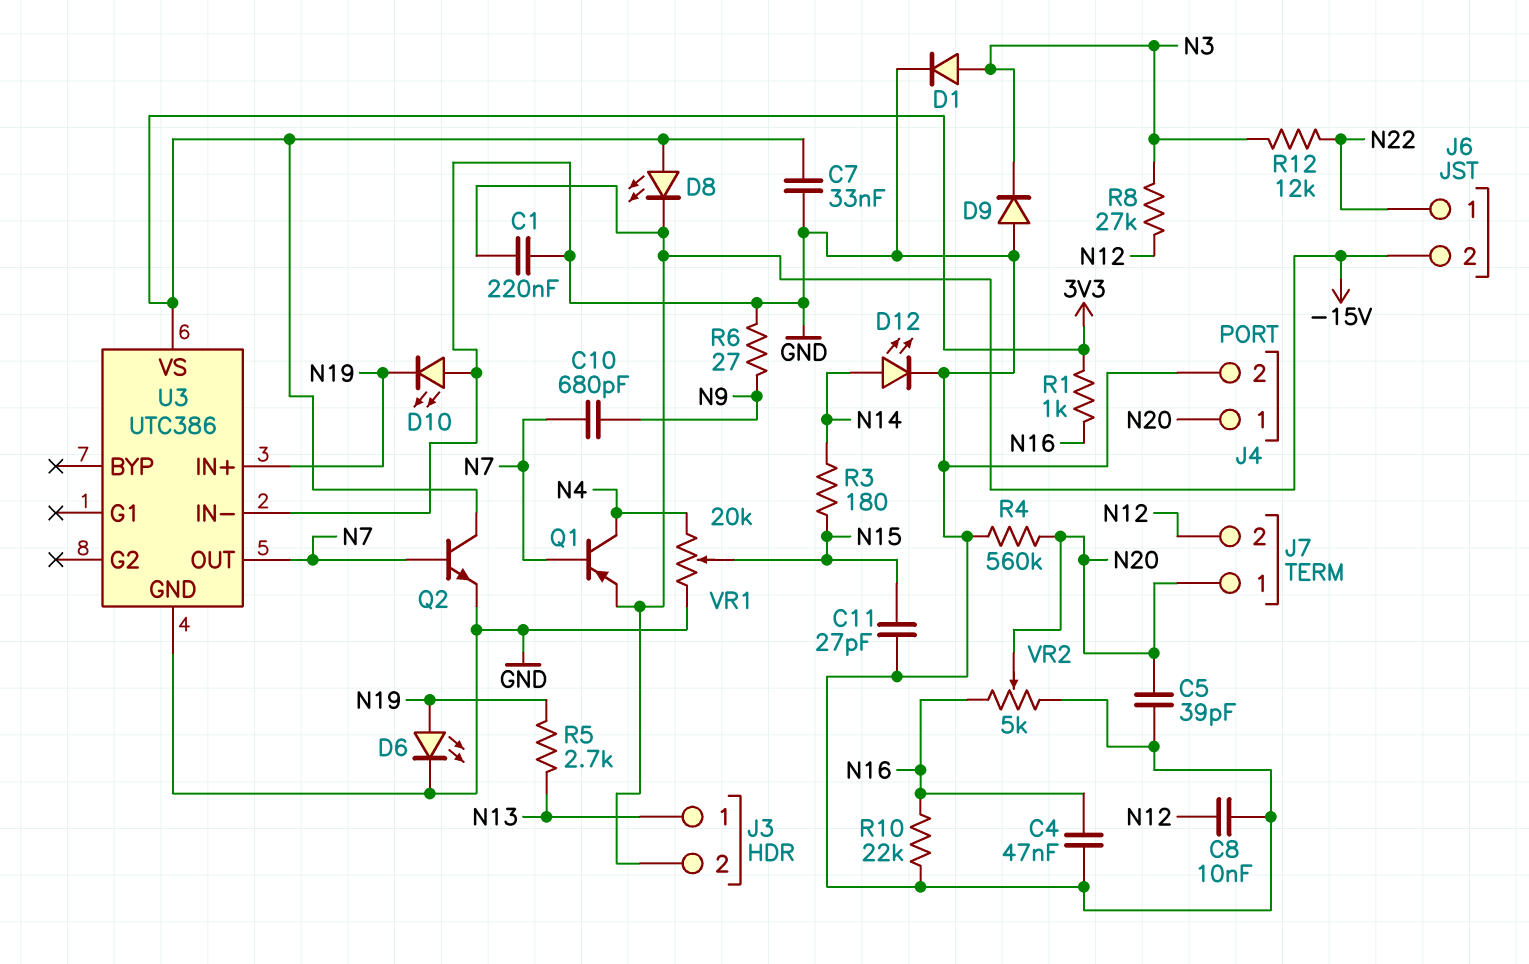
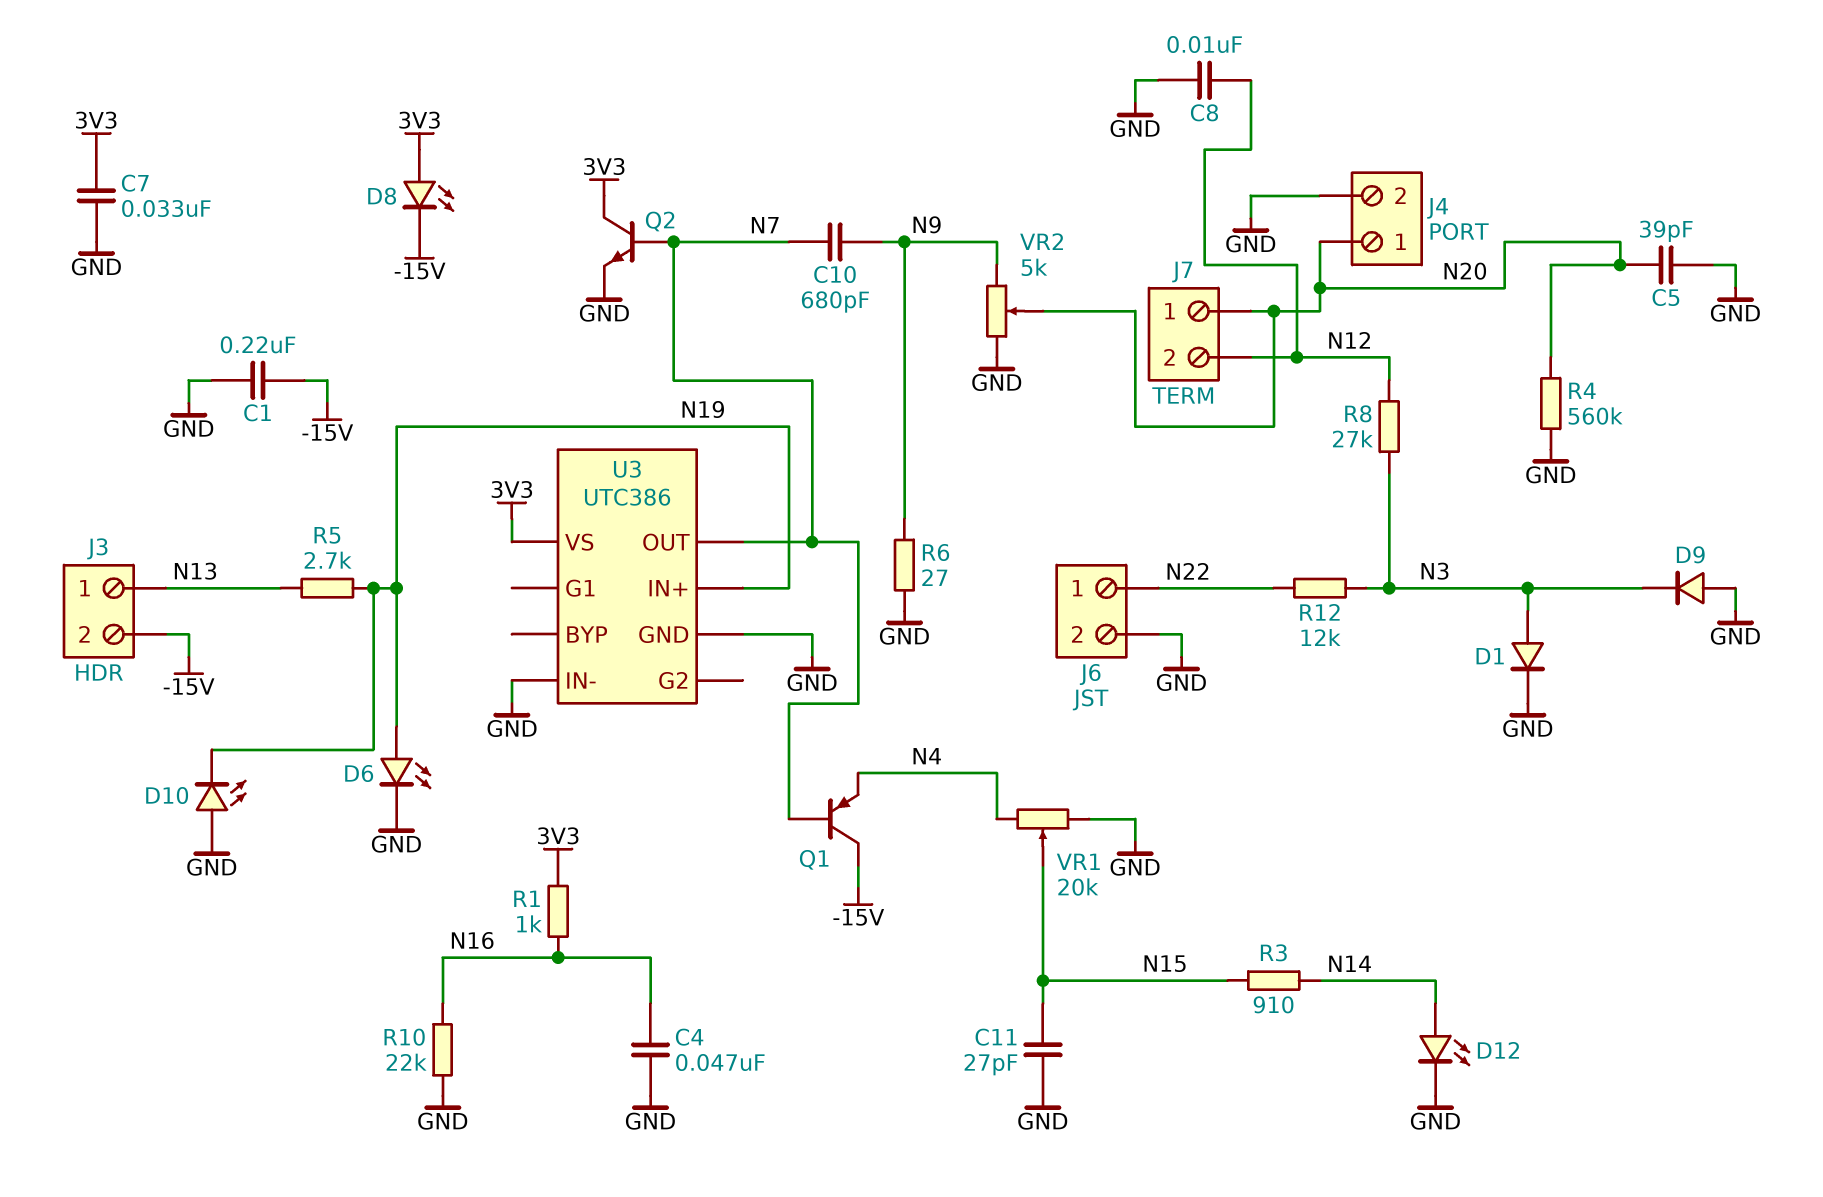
J6 pin 2: -15V -> GND
Q1: PNP (B N7, C N4, E -15V) -> PNP (B N7, C -15V, E N4)
R3: 180 (N14, N15) -> 910 (N14, N15)
VR2: 5k (GND, N16, wiper N20) -> 5k (GND, N9, wiper N20)

